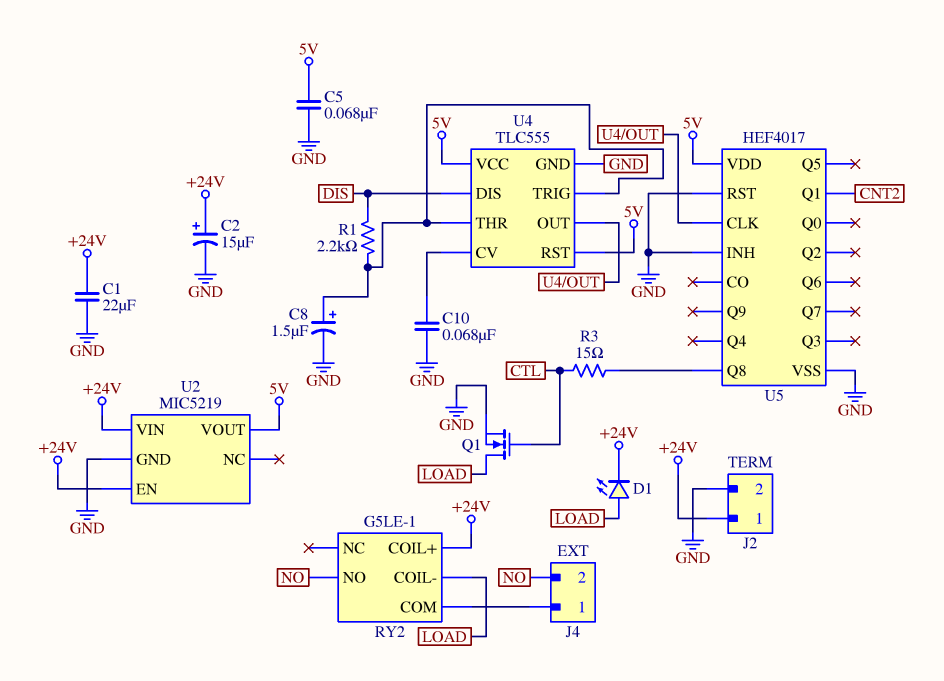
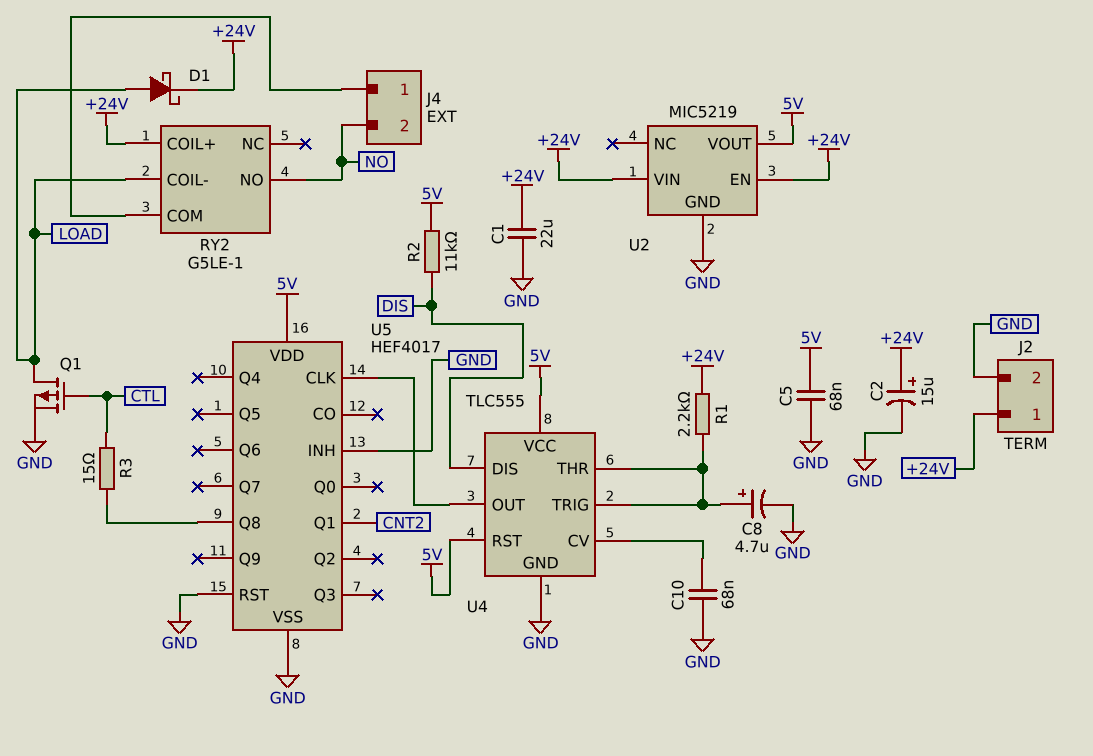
C8: 1.5uF (plus U4/THR, minus GND) -> 4.7uF (plus U4/THR, minus GND)
D1: LED (A LOAD, K +24V) -> schottky (A LOAD, K +24V)
Q1: NMOS (G CTL, D LOAD, S GND) -> PMOS (G CTL, D LOAD, S GND)
R1: 2.2k (DIS, U4/THR) -> 2.2k (+24V, U4/THR)
R2: none -> 11k (5V, DIS)

